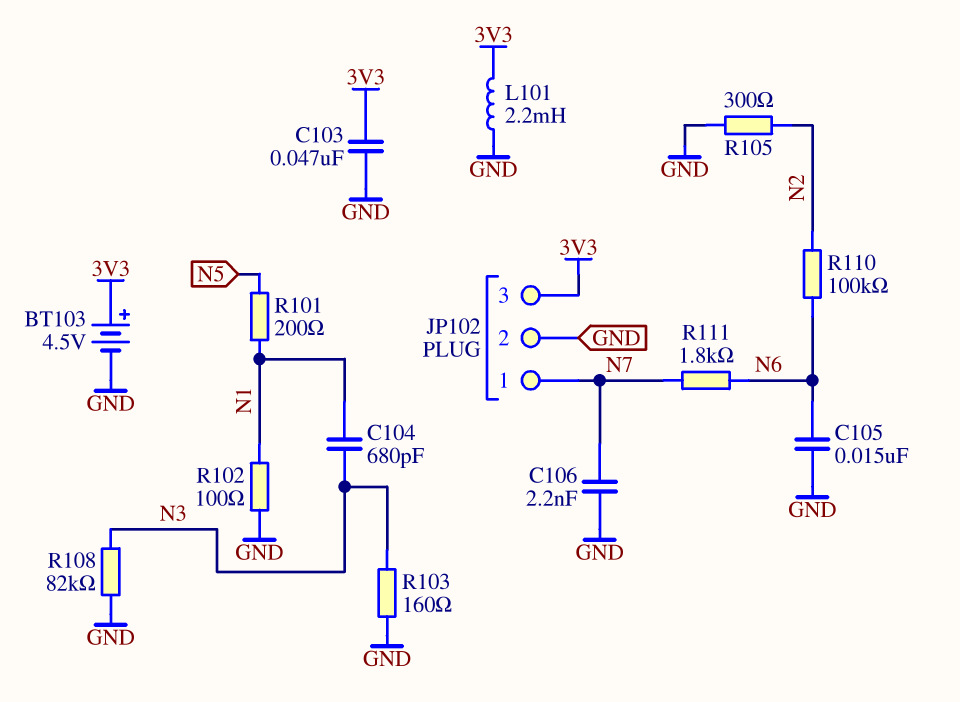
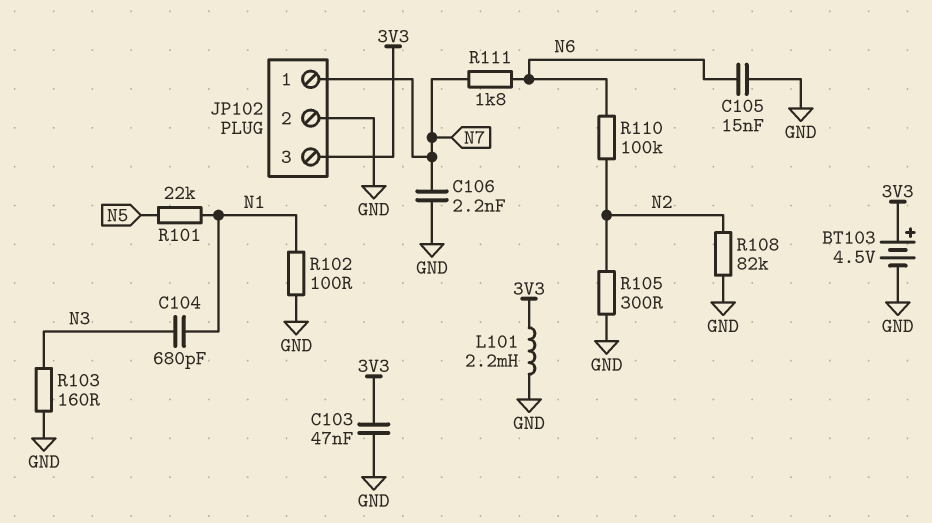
R101: 200 (N1, N5) -> 22k (N1, N5)
R108: 82k (GND, N3) -> 82k (GND, N2)

